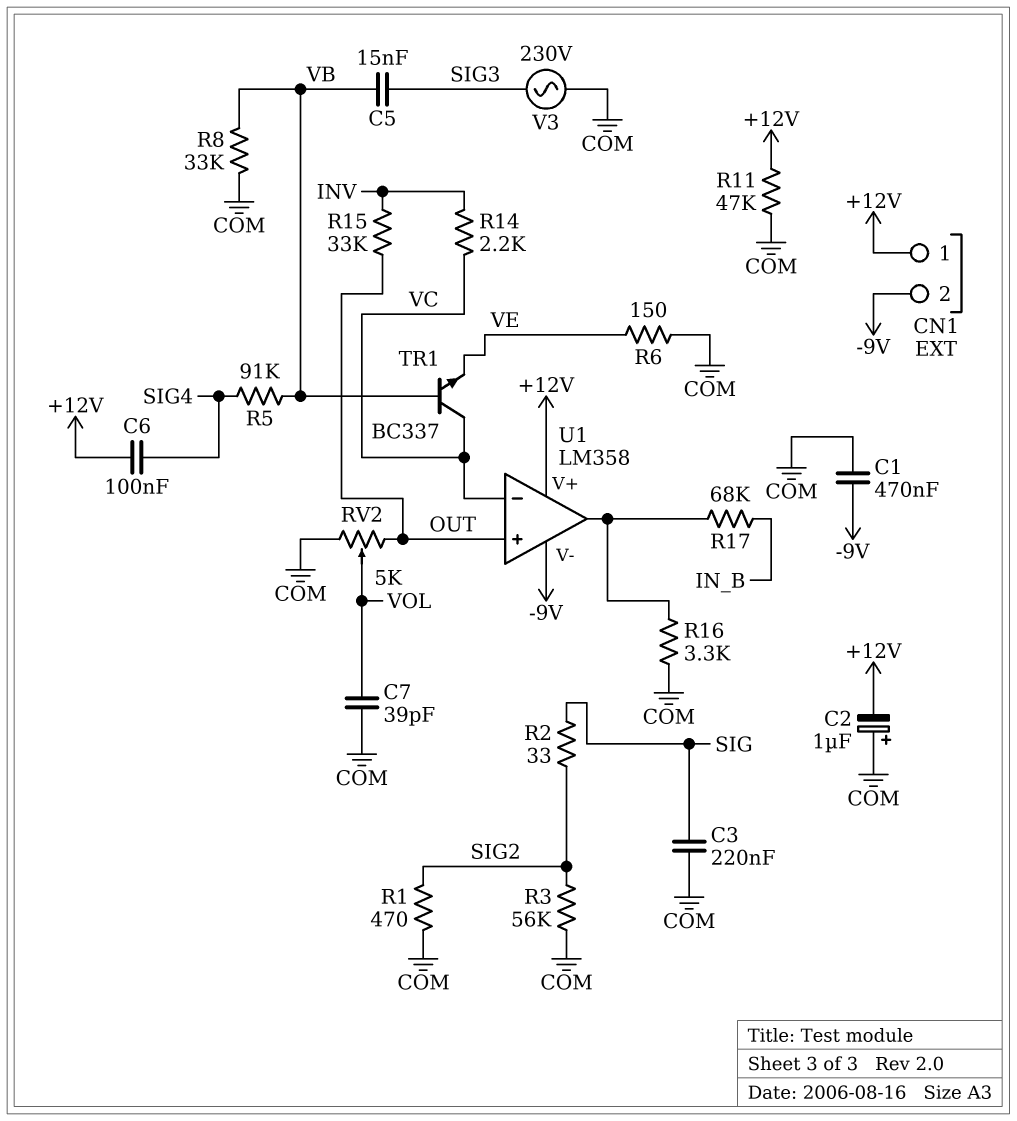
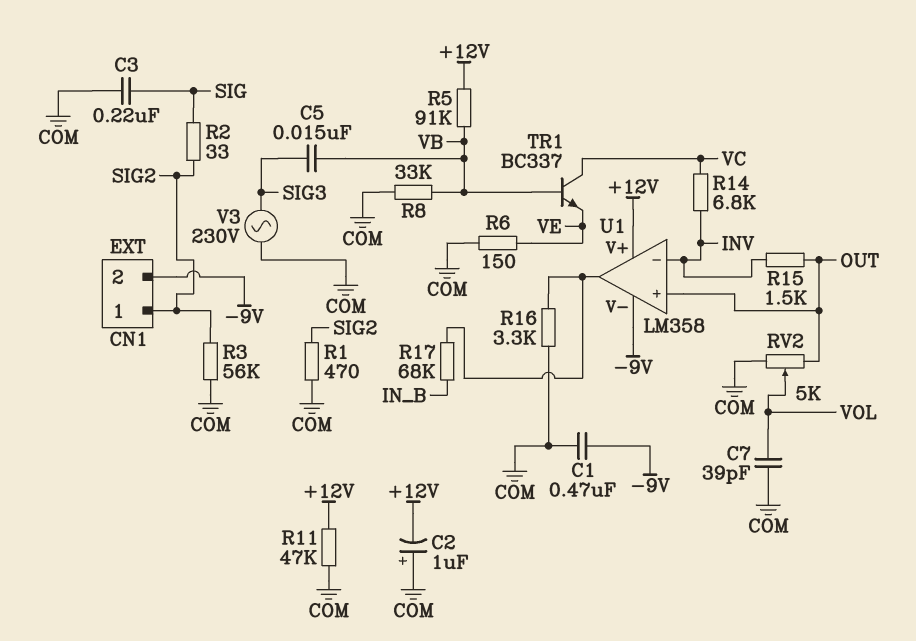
C6: 100nF (+12V, SIG4) -> none
CN1 pin 1: +12V -> SIG2
R5: 91k (SIG4, VB) -> 91k (+12V, VB)
R14: 2.2k (INV, VC) -> 6.8k (INV, VC)
R15: 33k (INV, OUT) -> 1.5k (INV, OUT)
U1 pin in-: VC -> INV

